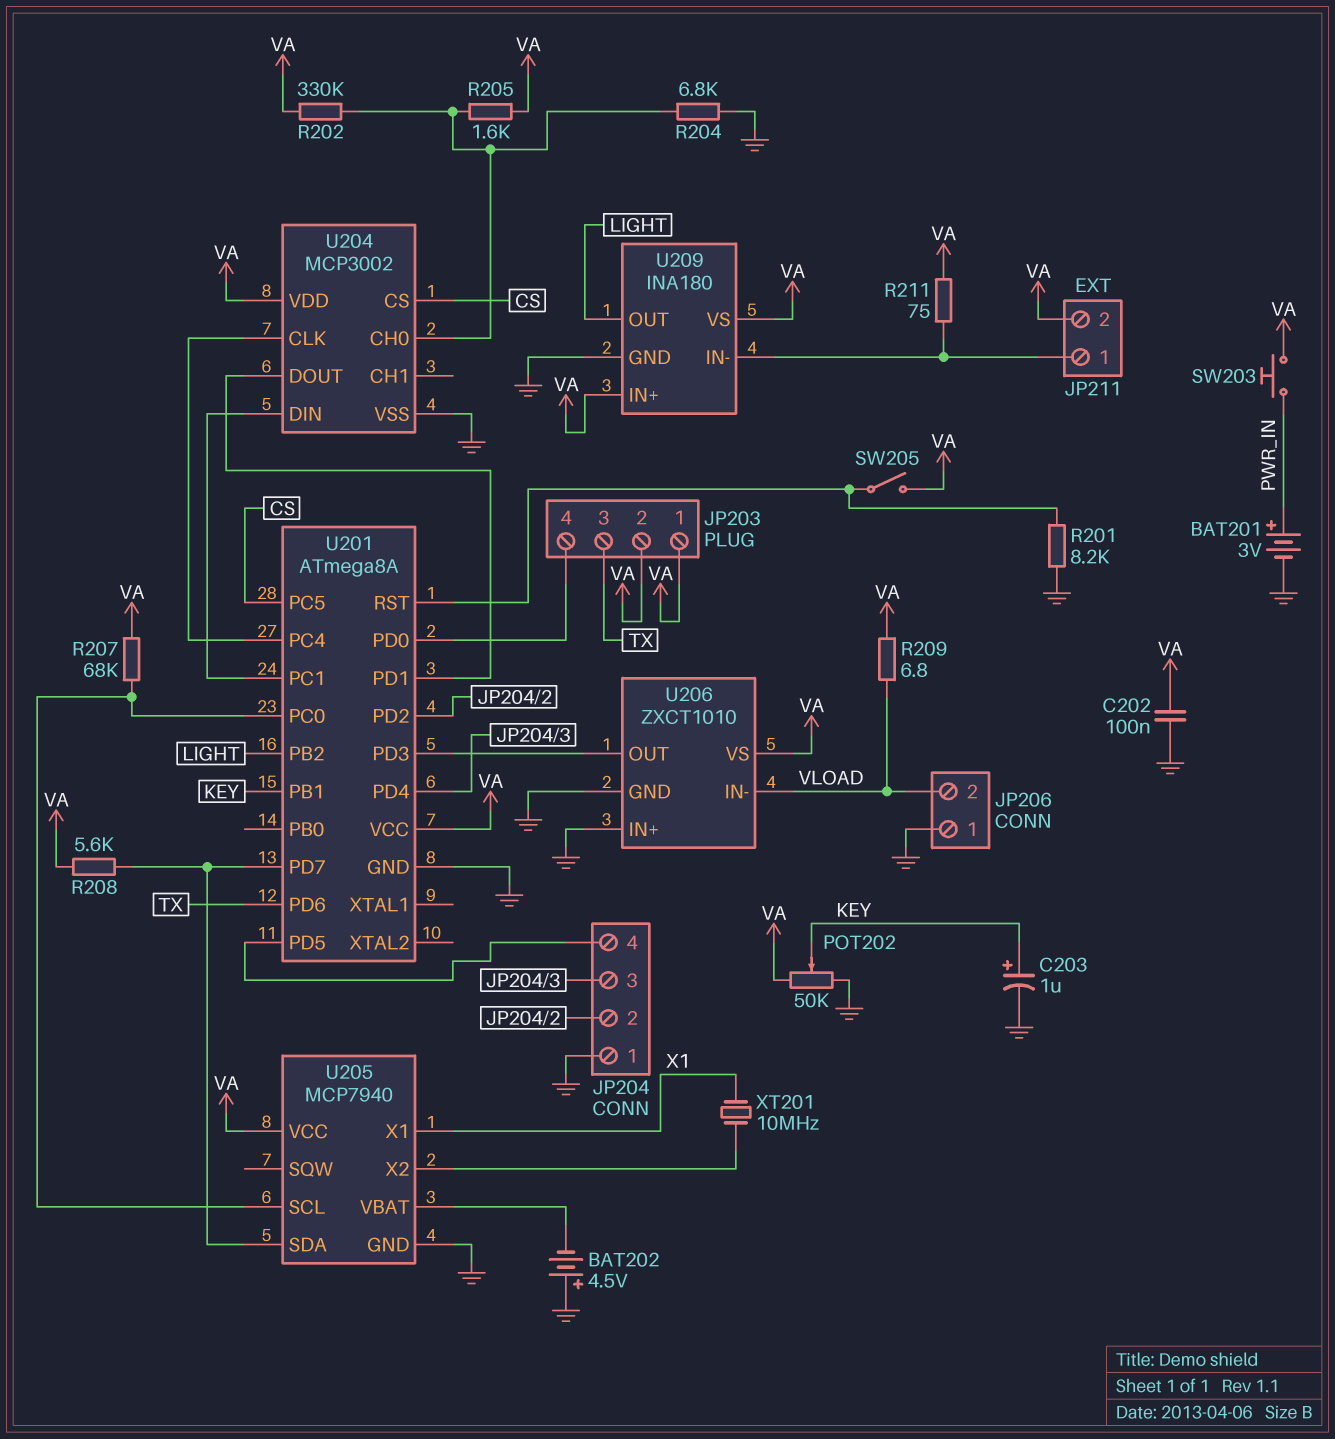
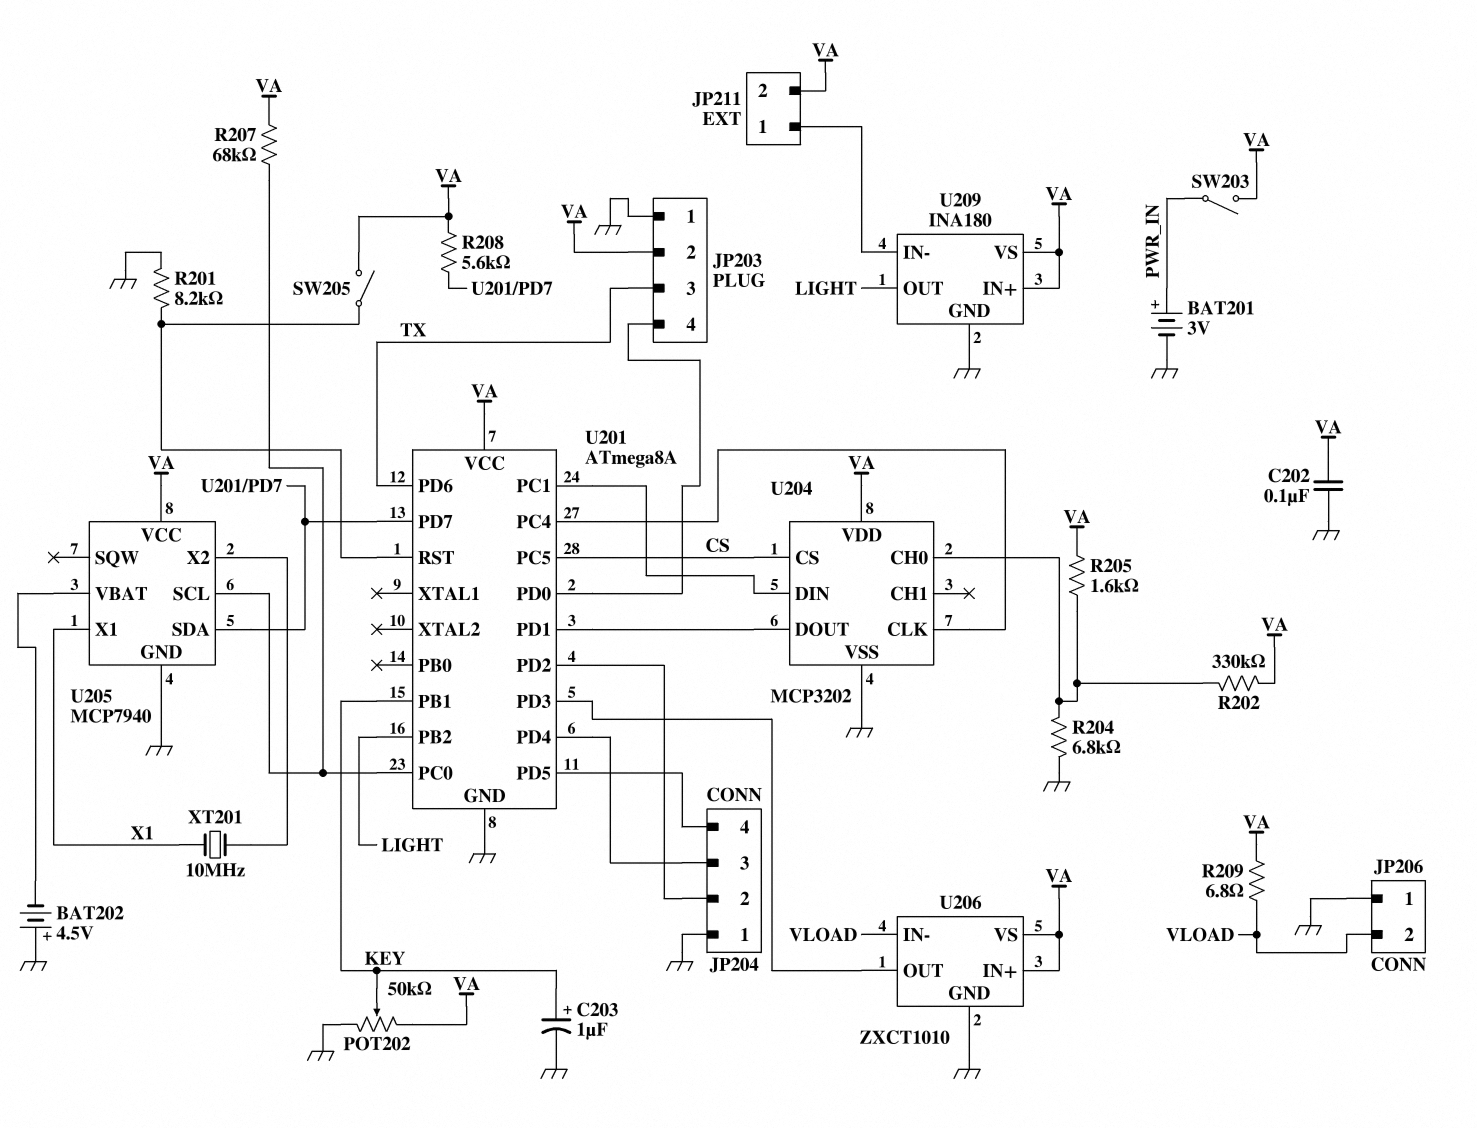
JP203 pin 1: VA -> GND
R211: 75 (JP211/1, VA) -> none
SW203: button (PWR_IN, VA) -> switch (PWR_IN, VA)
U204: MCP3002 -> MCP3202
U206 pin IN+: GND -> VA

